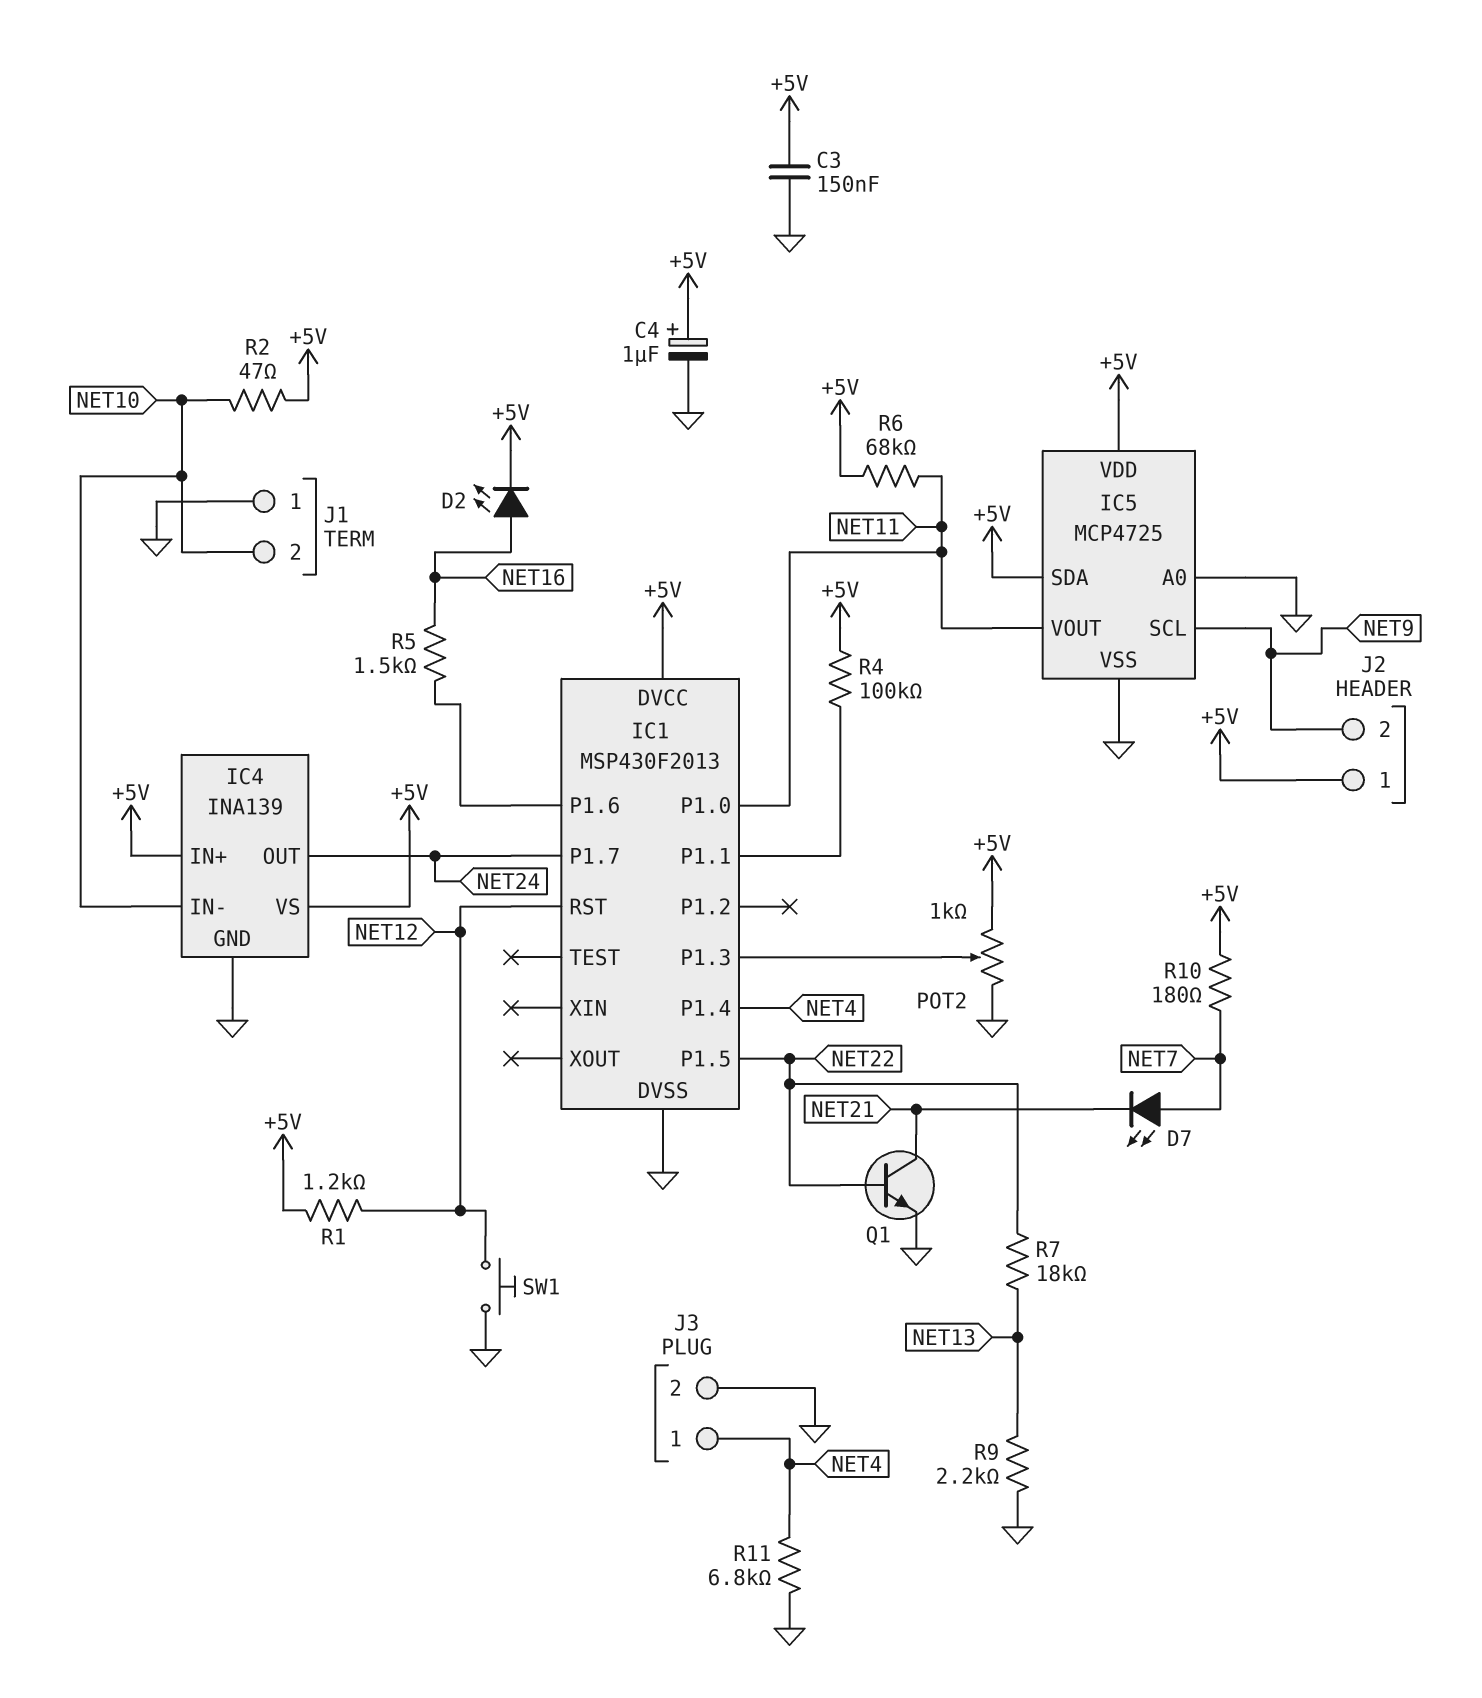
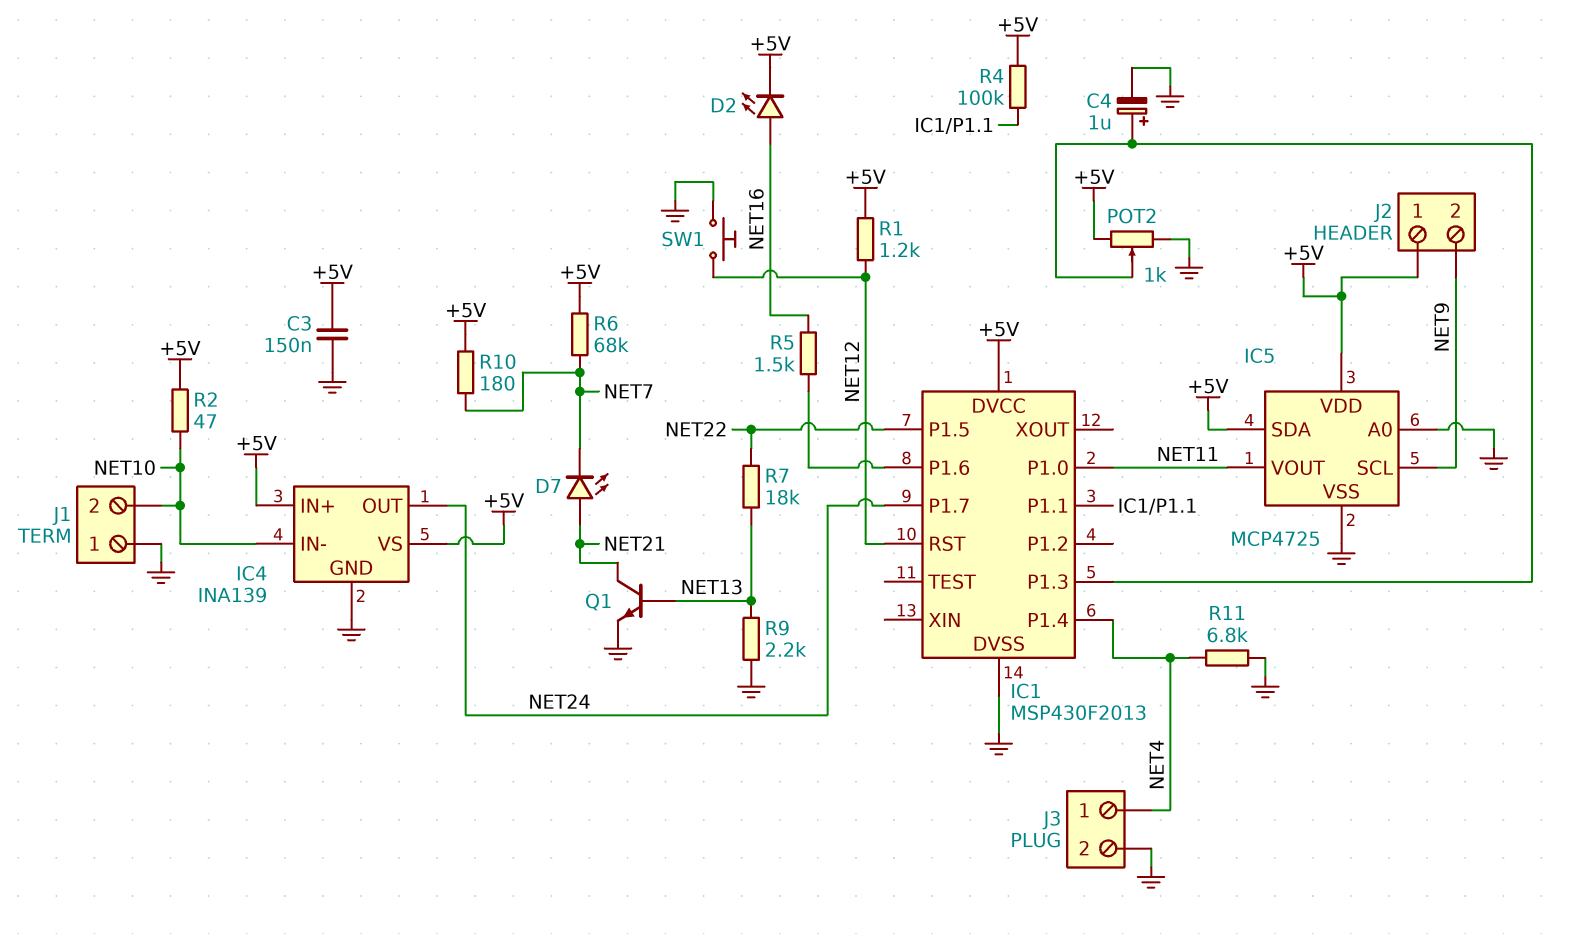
C4: 1uF (plus +5V, minus GND) -> 1uF (plus IC1/P1.3, minus GND)
D7: LED (A NET7, K NET21) -> LED (A NET21, K NET7)
Q1: NPN (B NET22, C NET21, E GND) -> NPN (B NET13, C NET21, E GND)
R6: 68k (+5V, NET11) -> 68k (+5V, NET7)

